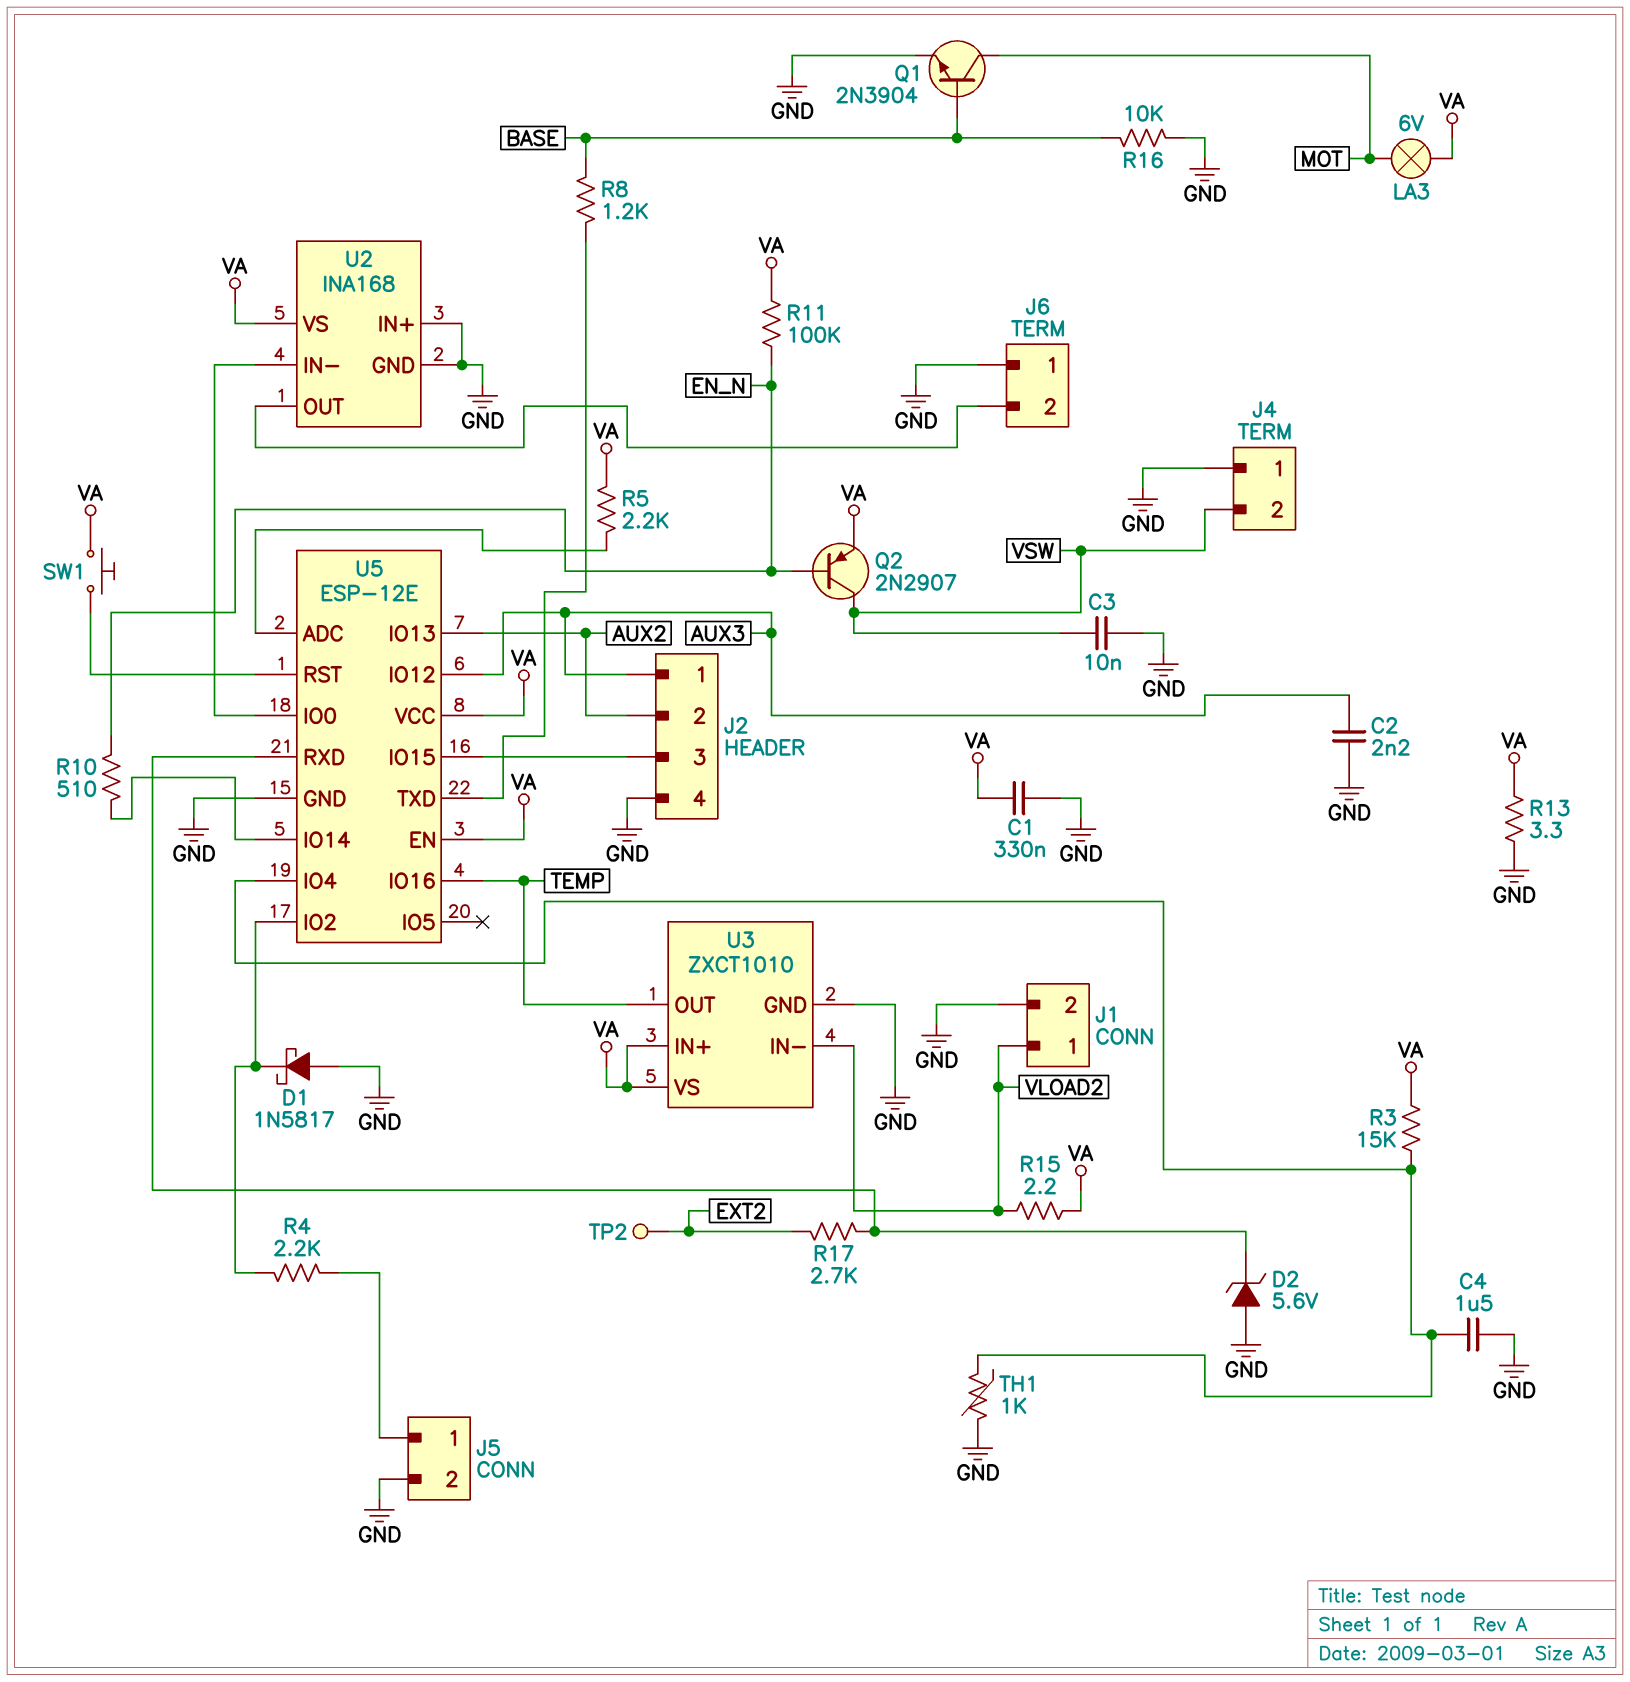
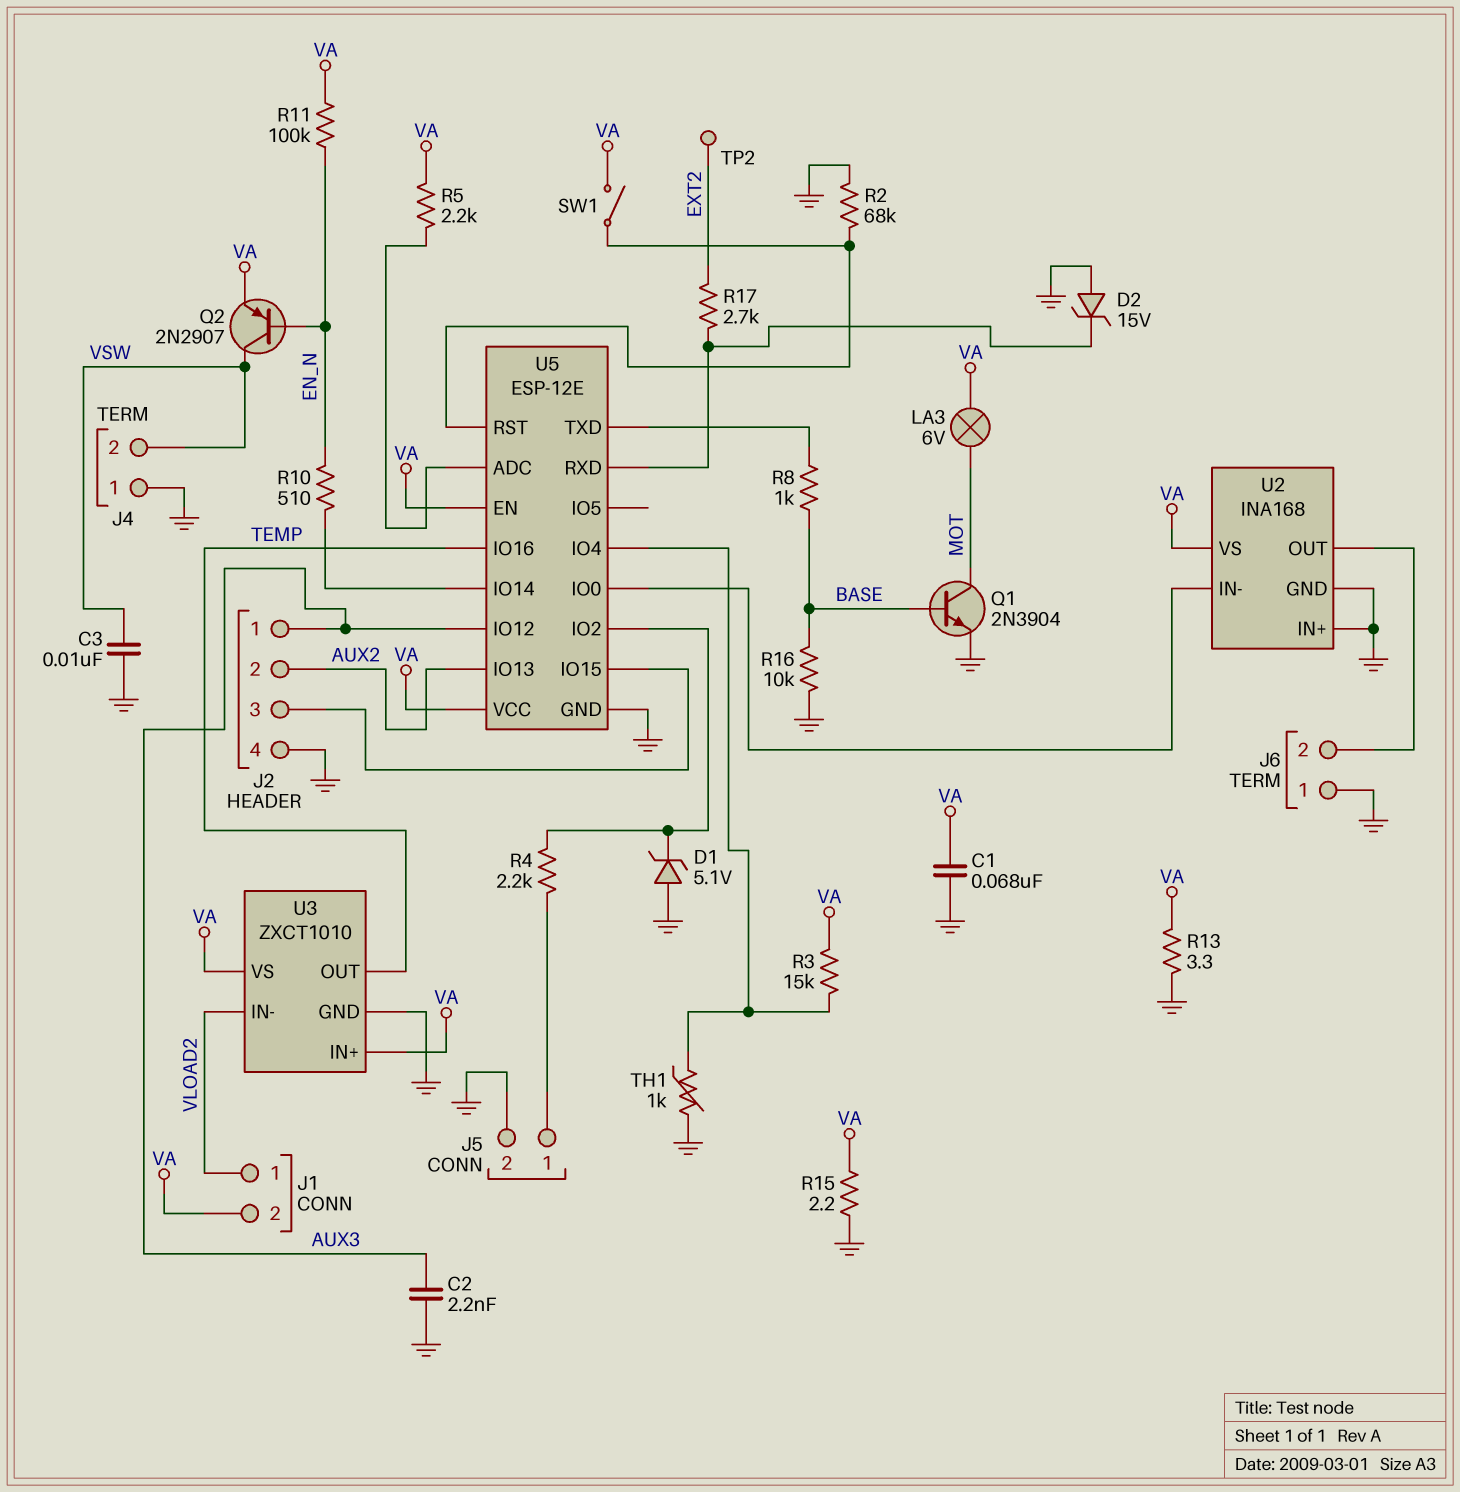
C1: 330nF (GND, VA) -> 68nF (GND, VA)
C4: 1.5uF (GND, U5/IO4) -> none
D1: schottky 1N5817 (A GND, K U5/IO2) -> zener 5.1V (A GND, K U5/IO2)
D2: zener 5.6V (A GND, K U5/RXD) -> zener 15V (A GND, K U5/RXD)
J1 pin 2: GND -> VA
R2: none -> 68k (GND, U5/RST)
R8: 1.2k (BASE, U5/TXD) -> 1k (BASE, U5/TXD)
R15: 2.2 (VA, VLOAD2) -> 2.2 (GND, VA)
SW1: button (U5/RST, VA) -> switch (U5/RST, VA)

